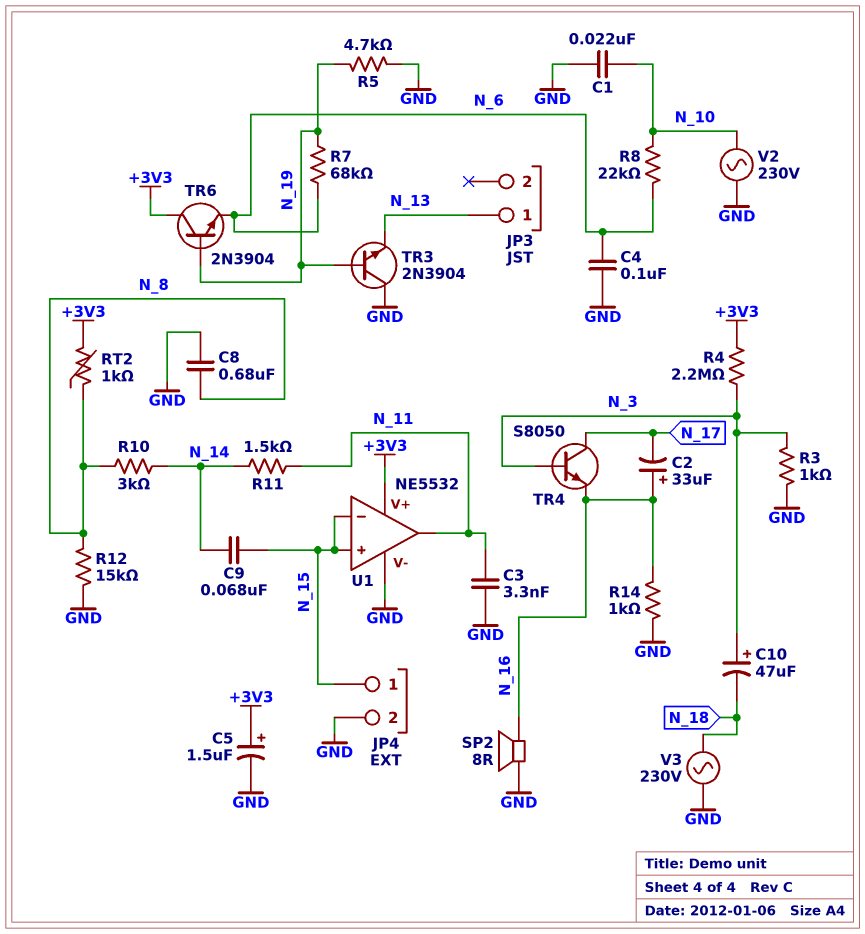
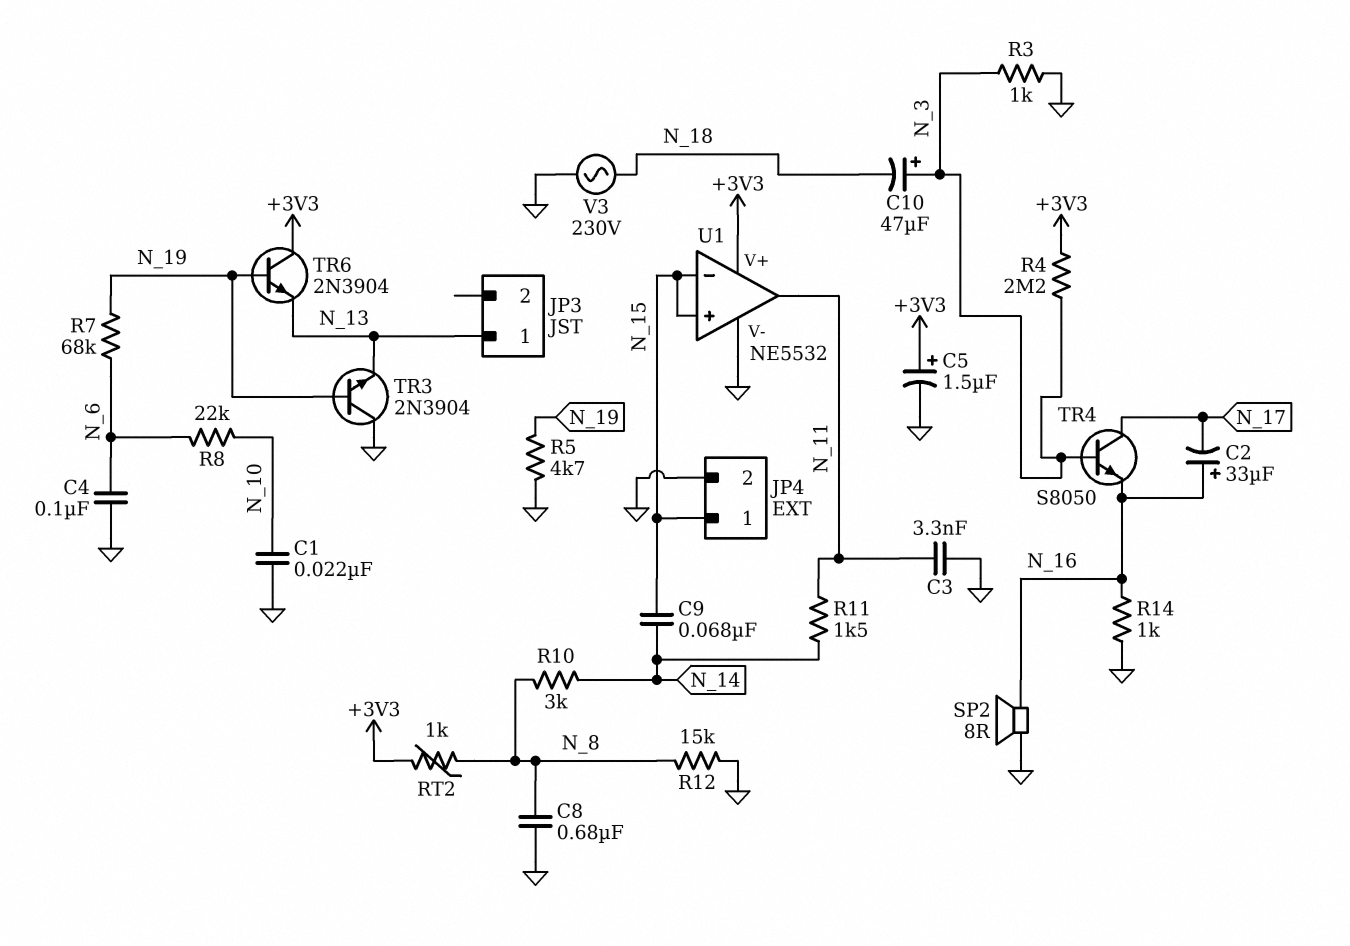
TR6: NPN 2N3904 (B N_19, C +3V3, E N_6) -> NPN 2N3904 (B N_19, C +3V3, E N_13)
V2: AC 230V (GND, N_10) -> none

